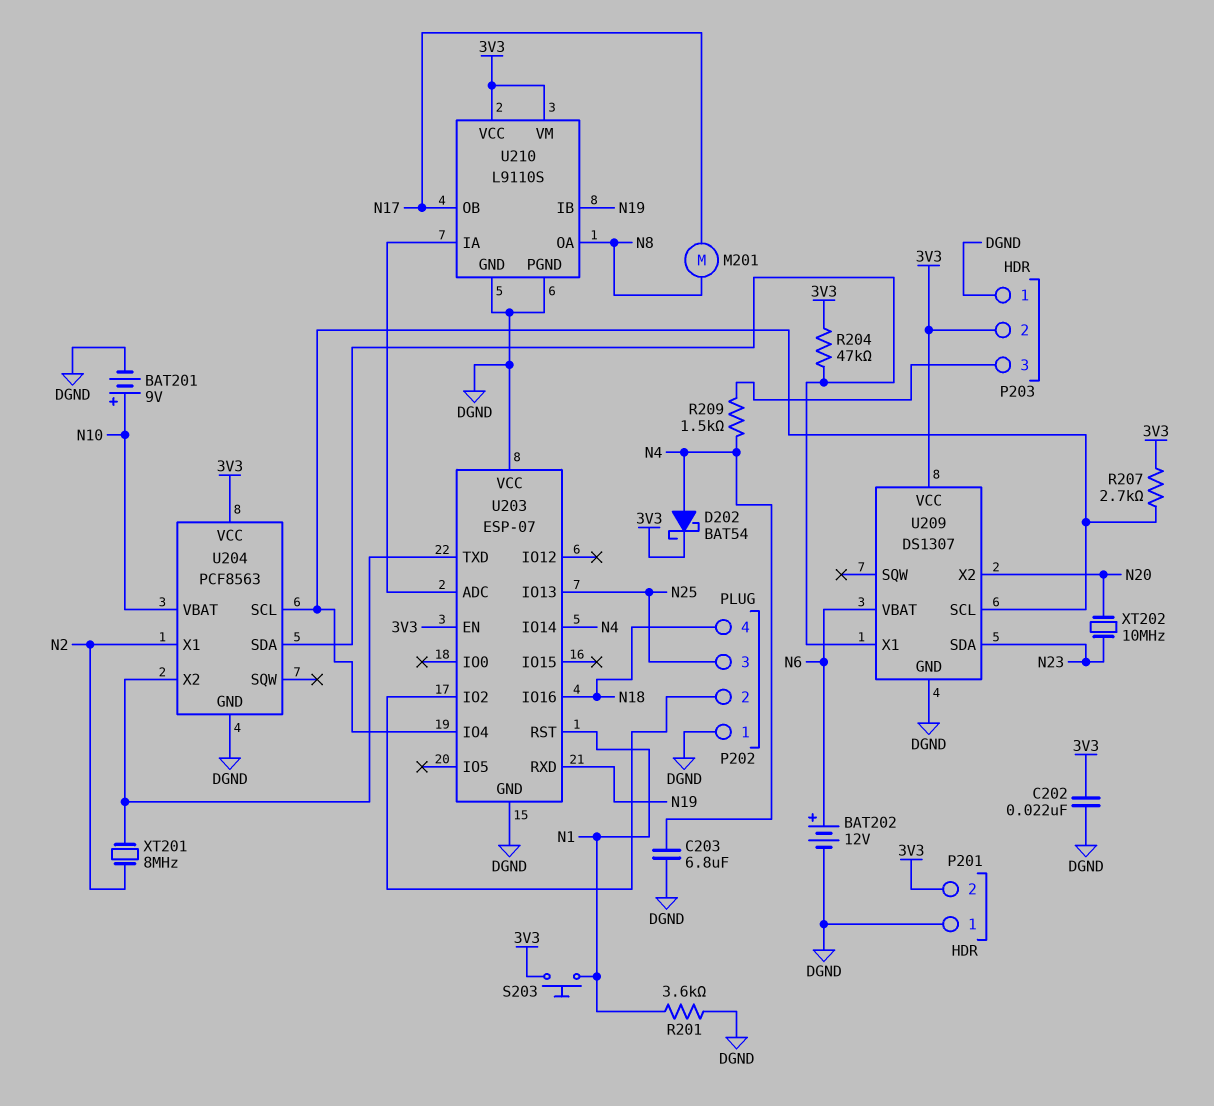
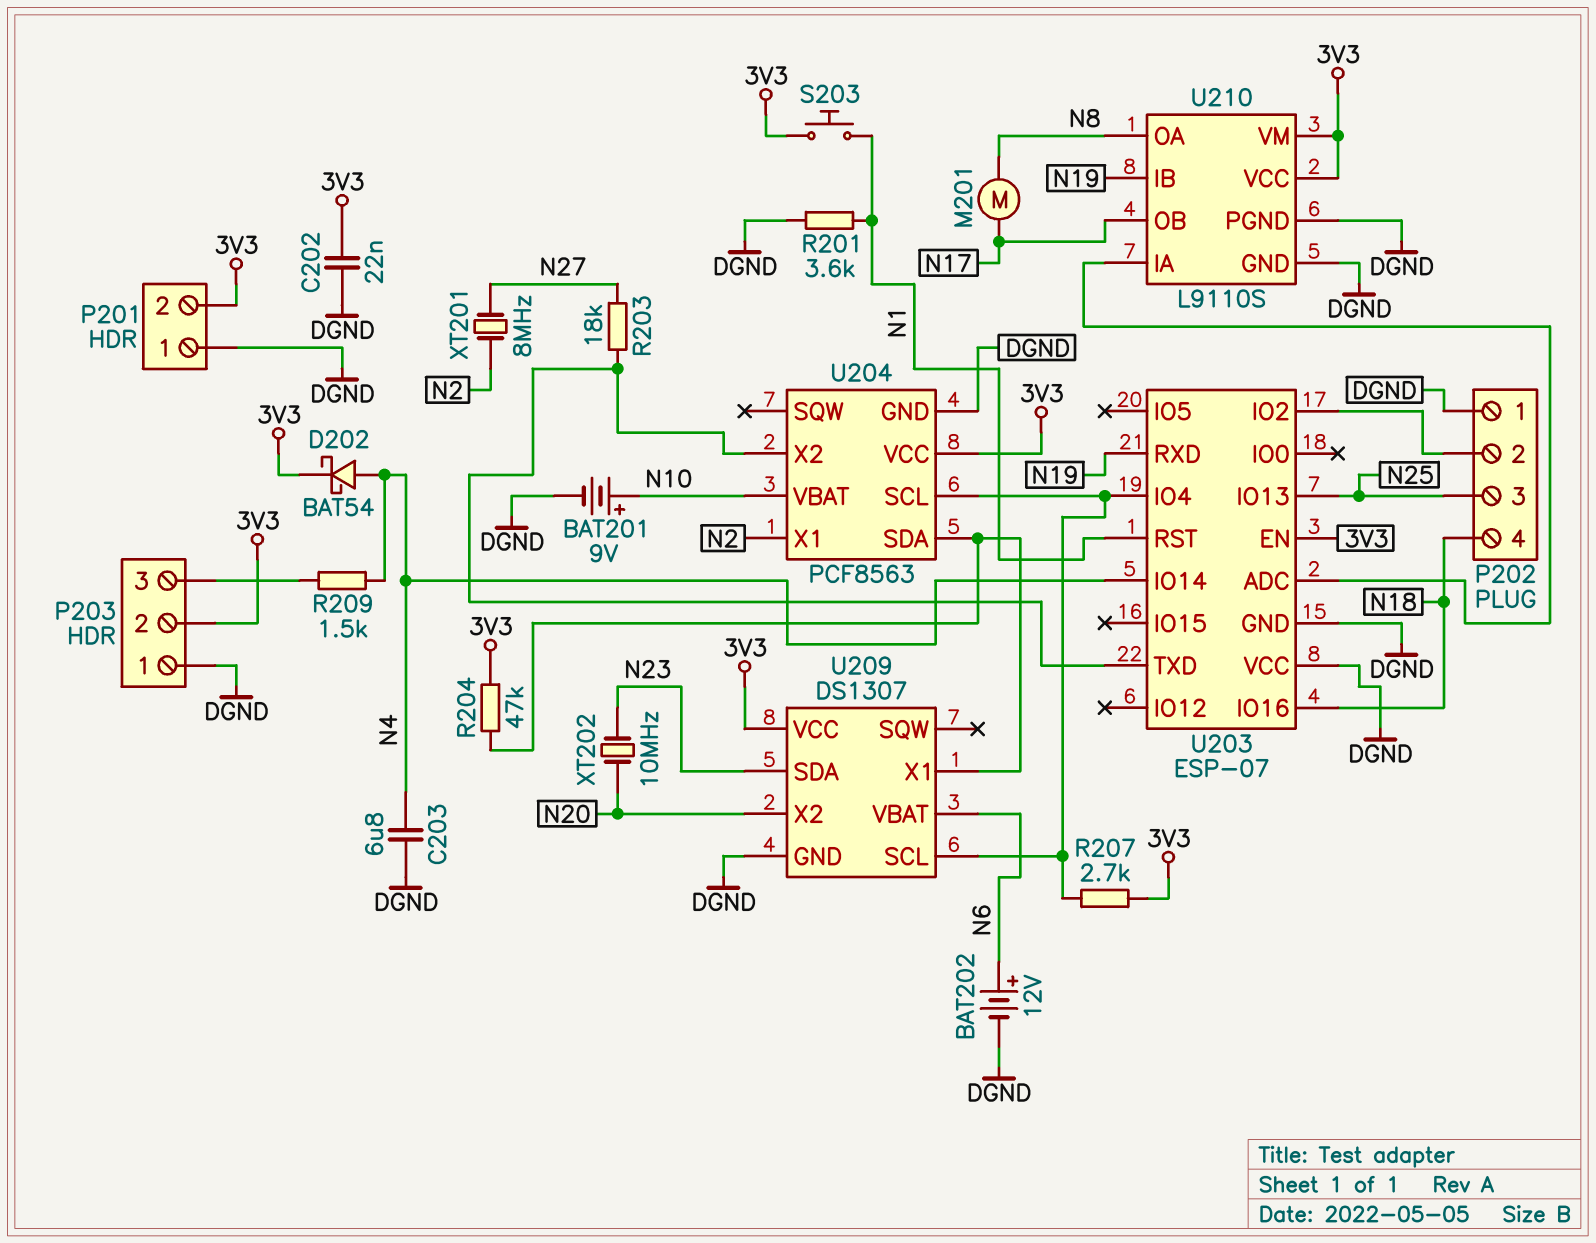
R203: none -> 18k (N27, U203/TXD)
XT201: 8MHz (N2, U203/TXD) -> 8MHz (N2, N27)

